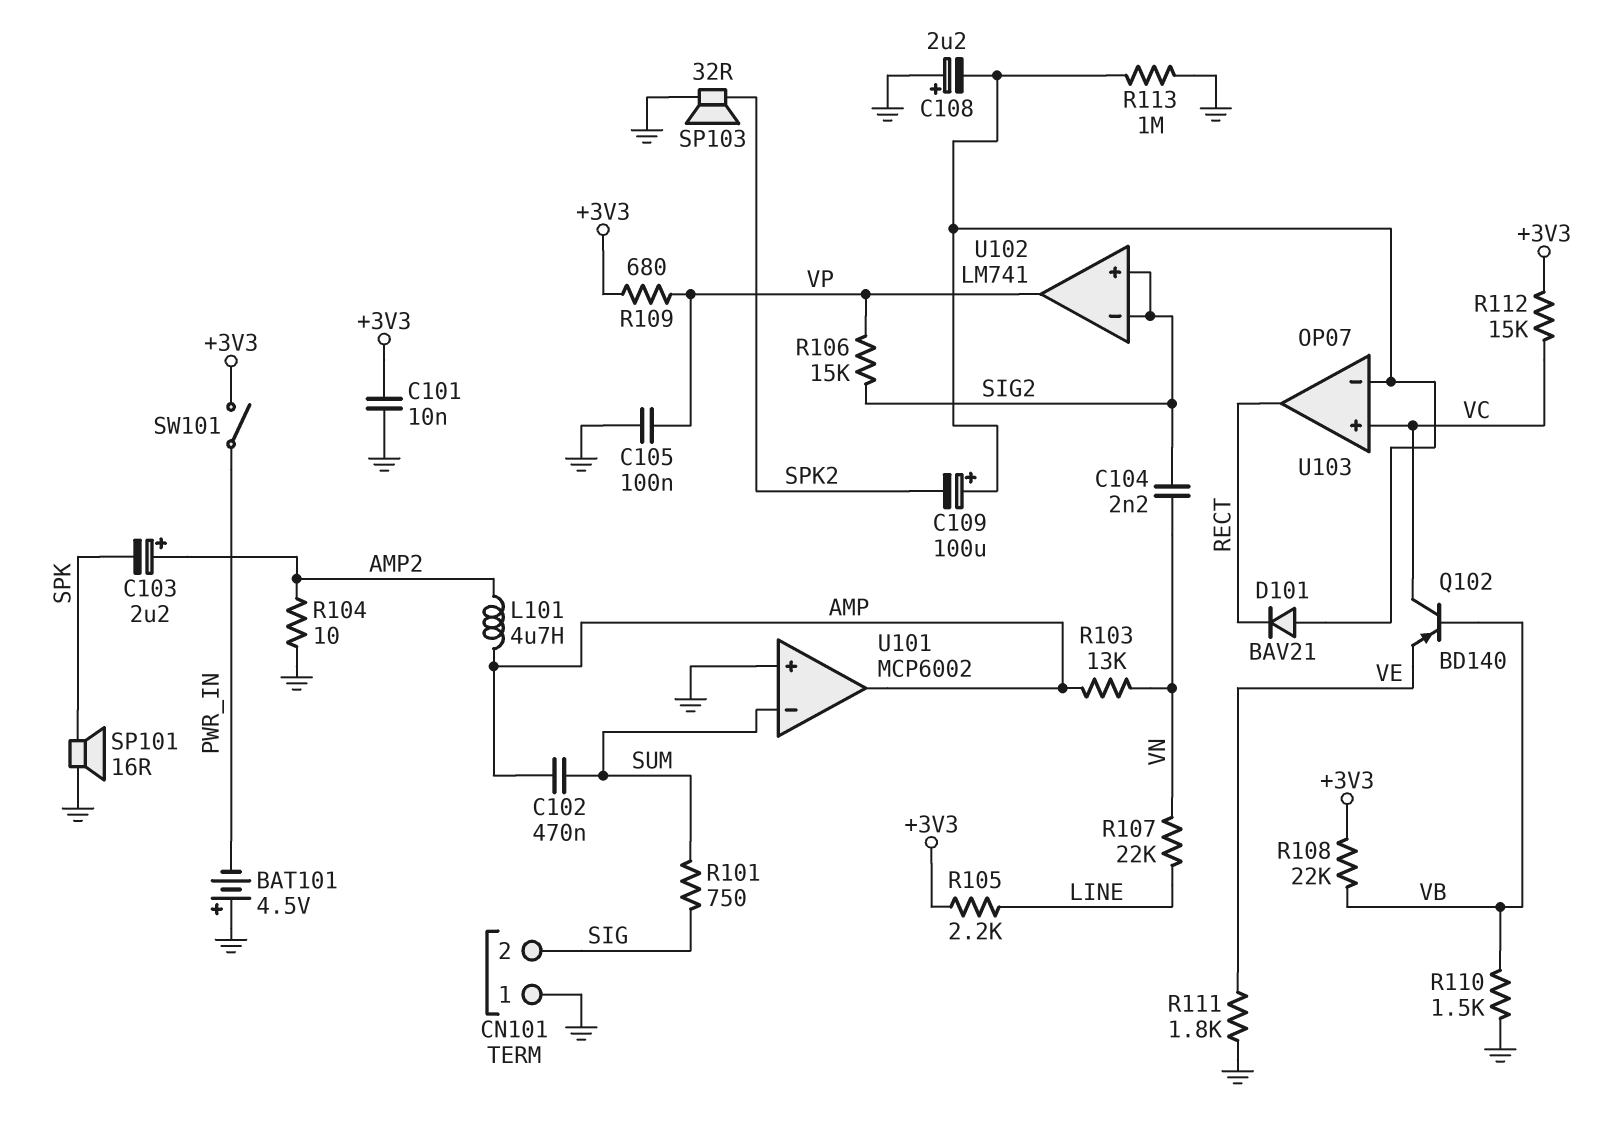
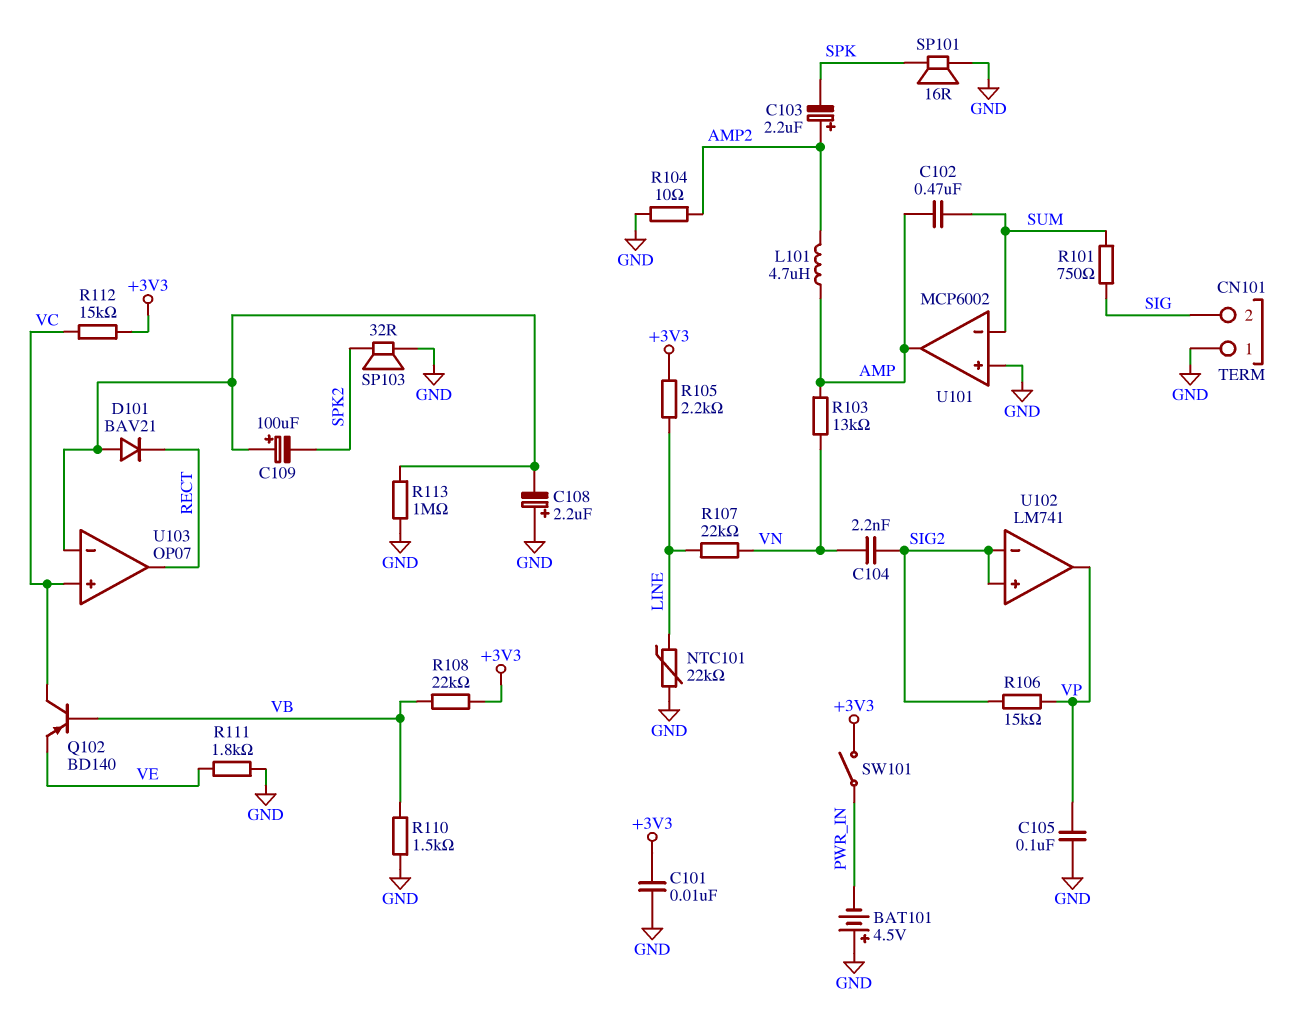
NTC101: none -> 22k (GND, LINE)
R109: 680 (+3V3, VP) -> none

